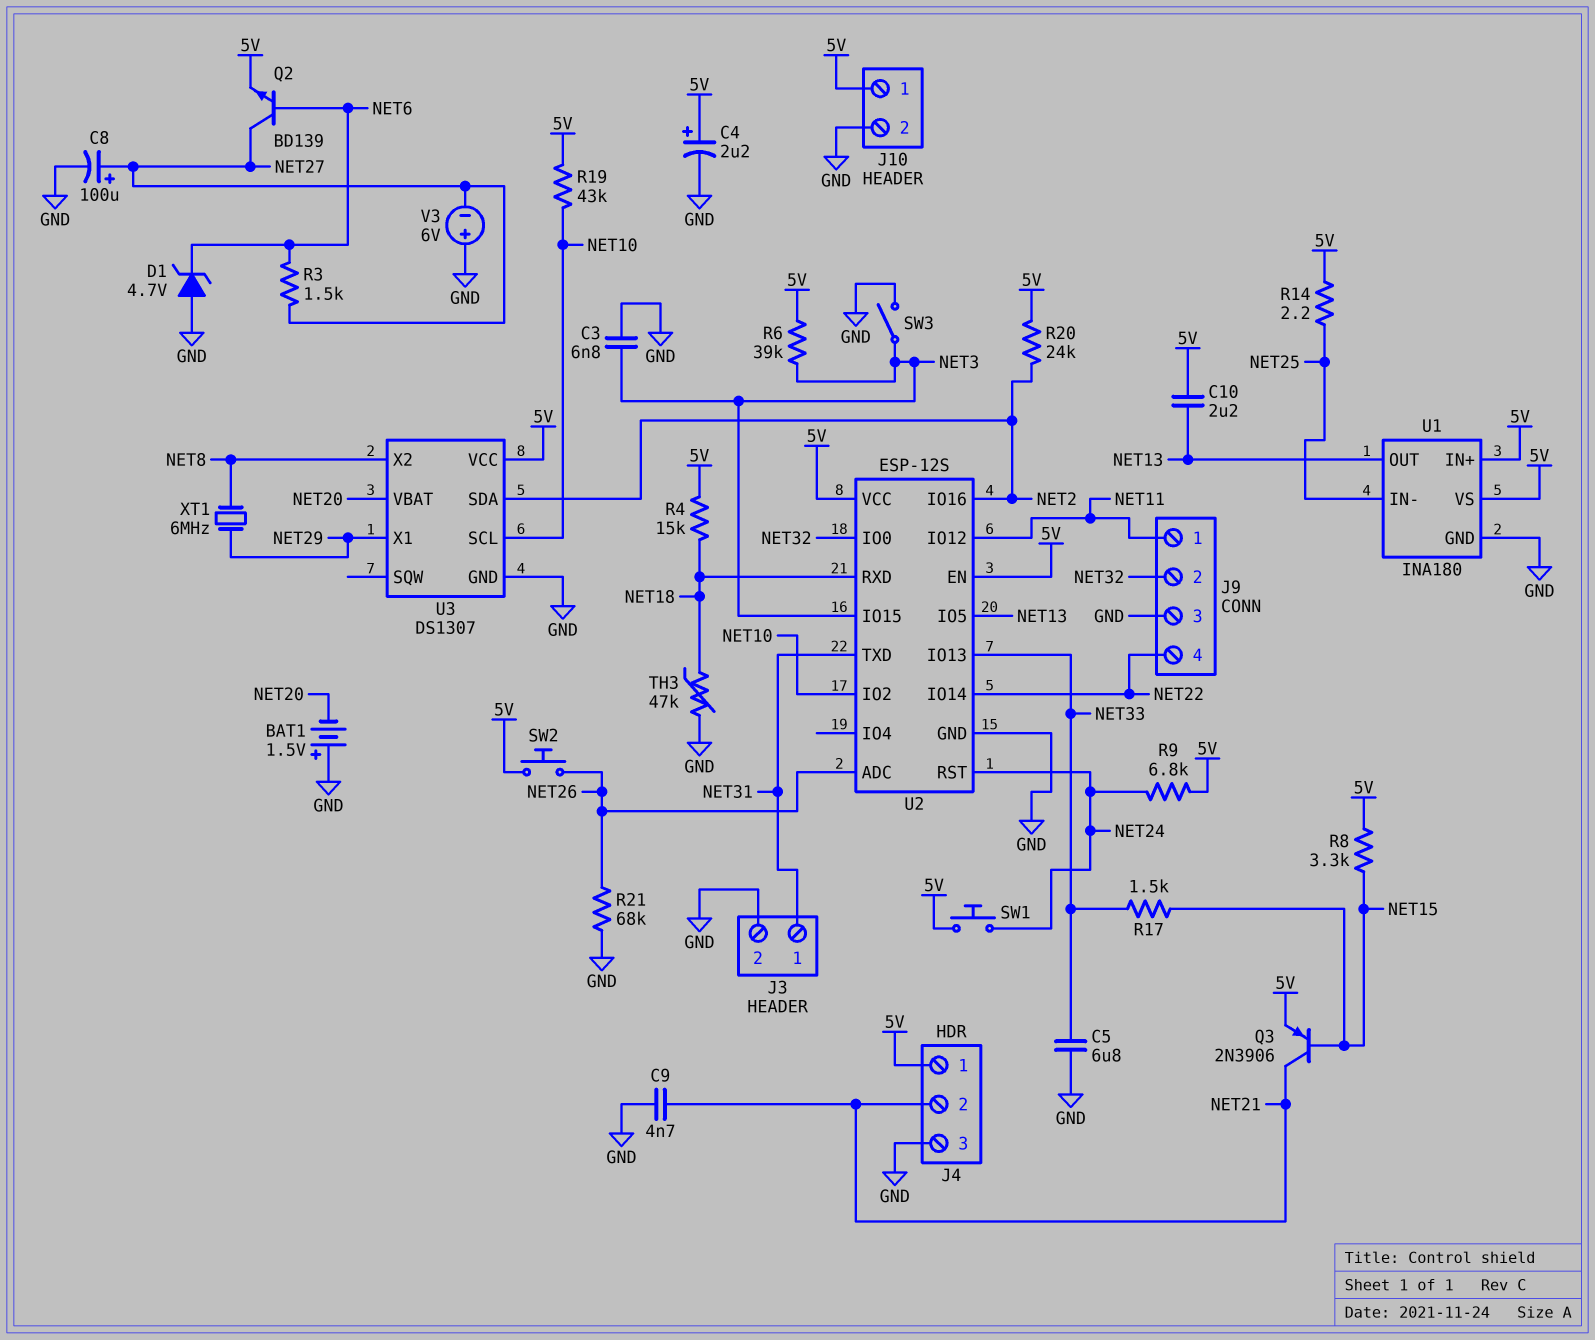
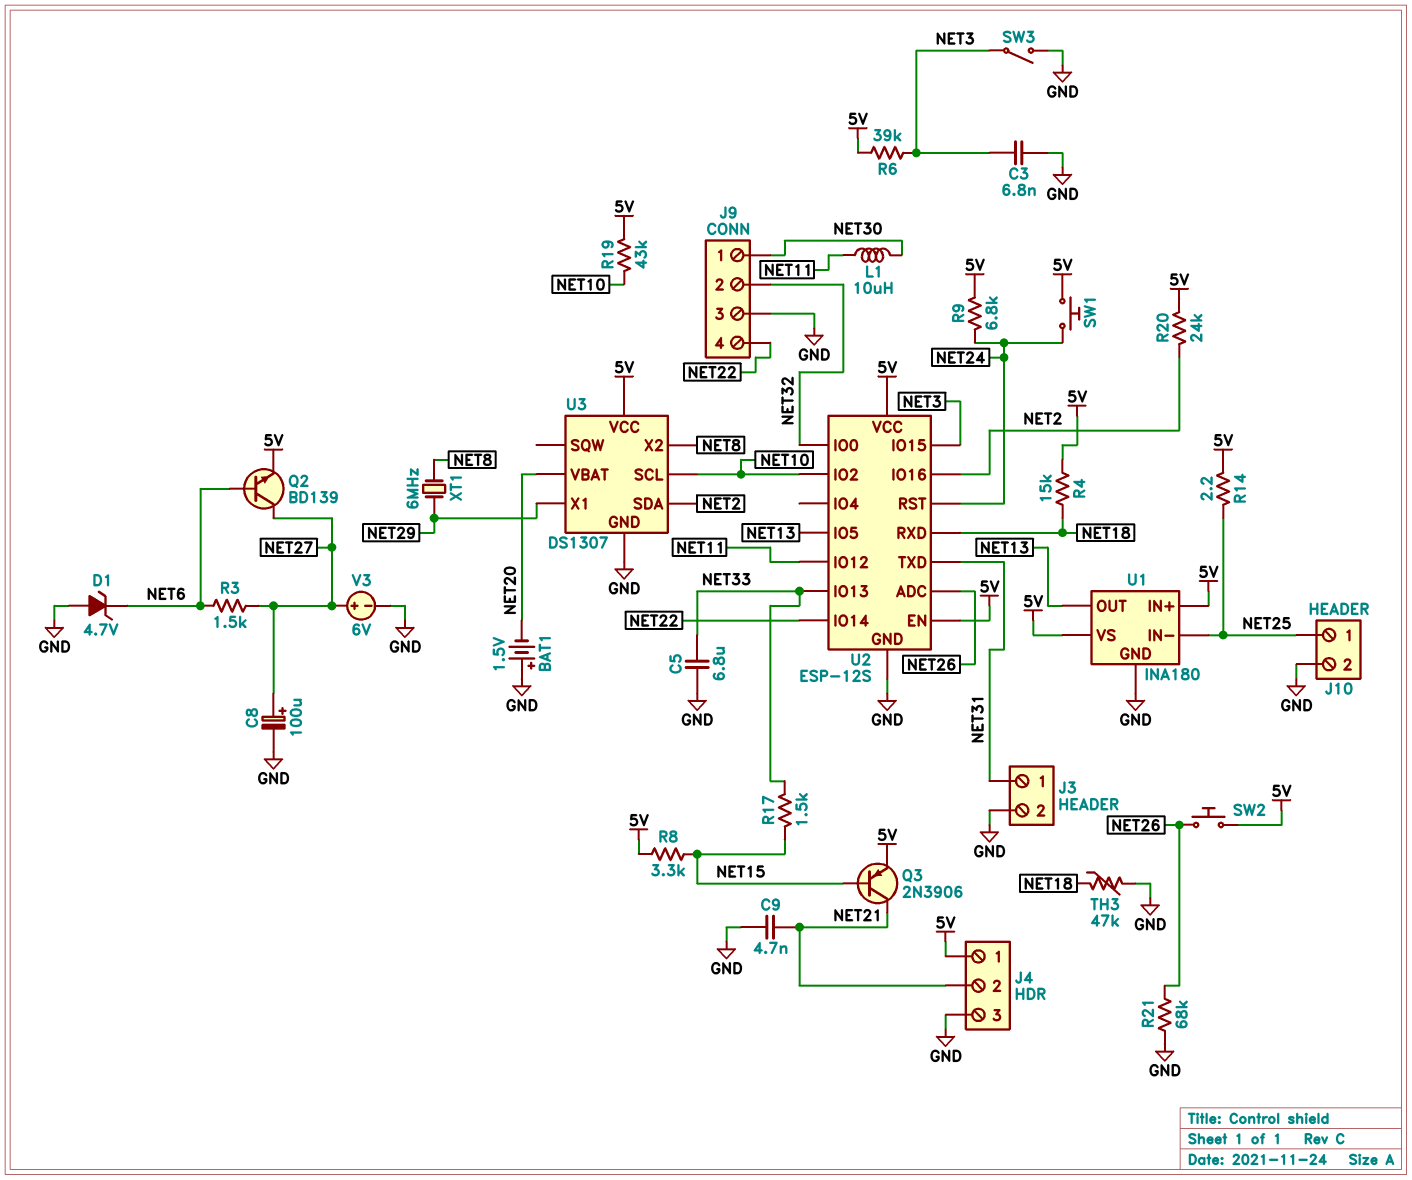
C4: 2.2uF (plus 5V, minus GND) -> none
C10: 2.2uF (5V, NET13) -> none
J9 pin 1: NET11 -> NET30
J10 pin 1: 5V -> NET25
L1: none -> 10uH (NET11, NET30)
V3: 6V (plus GND, minus NET27) -> 6V (plus NET27, minus GND)

